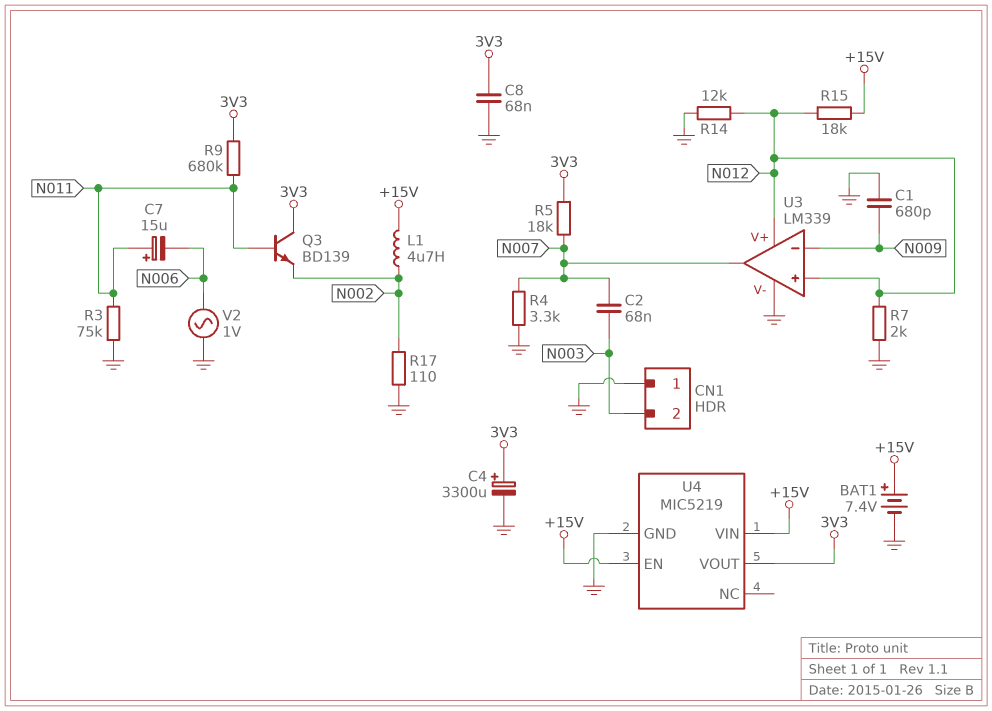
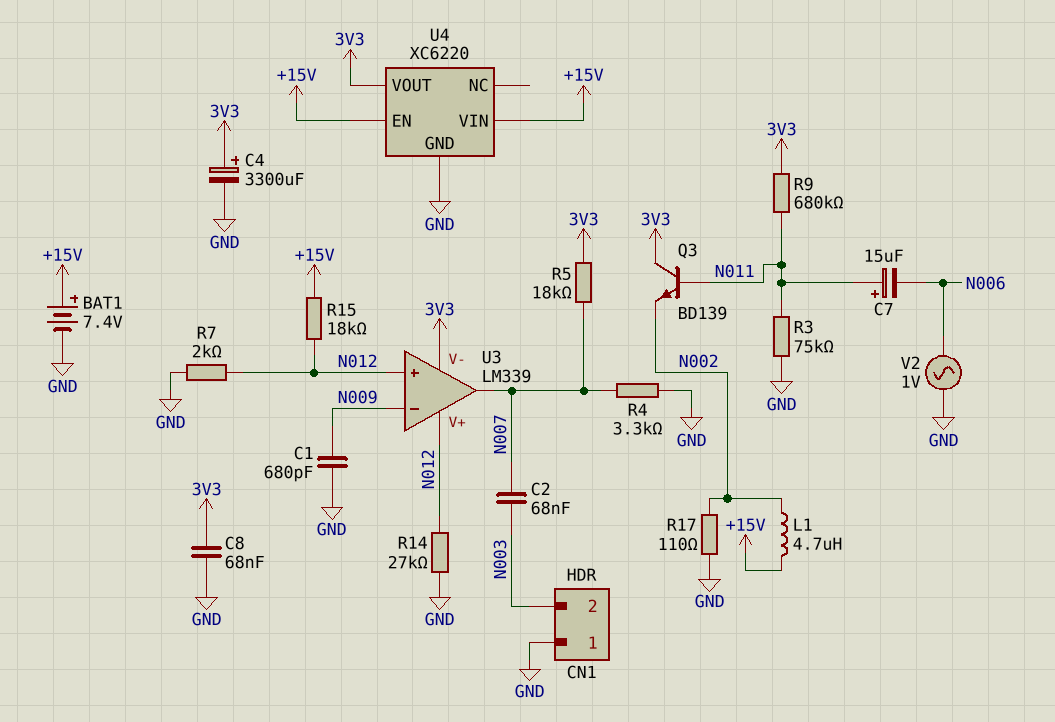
R14: 12k (GND, N012) -> 27k (GND, N012)
U3 pin V-: GND -> 3V3
U4: MIC5219 -> XC6220

